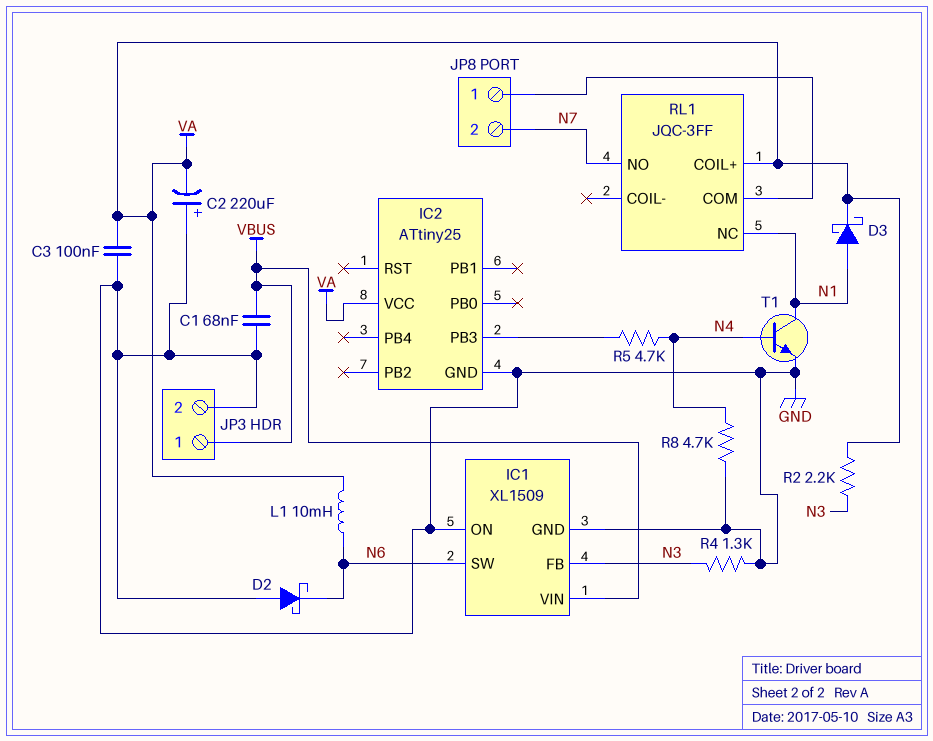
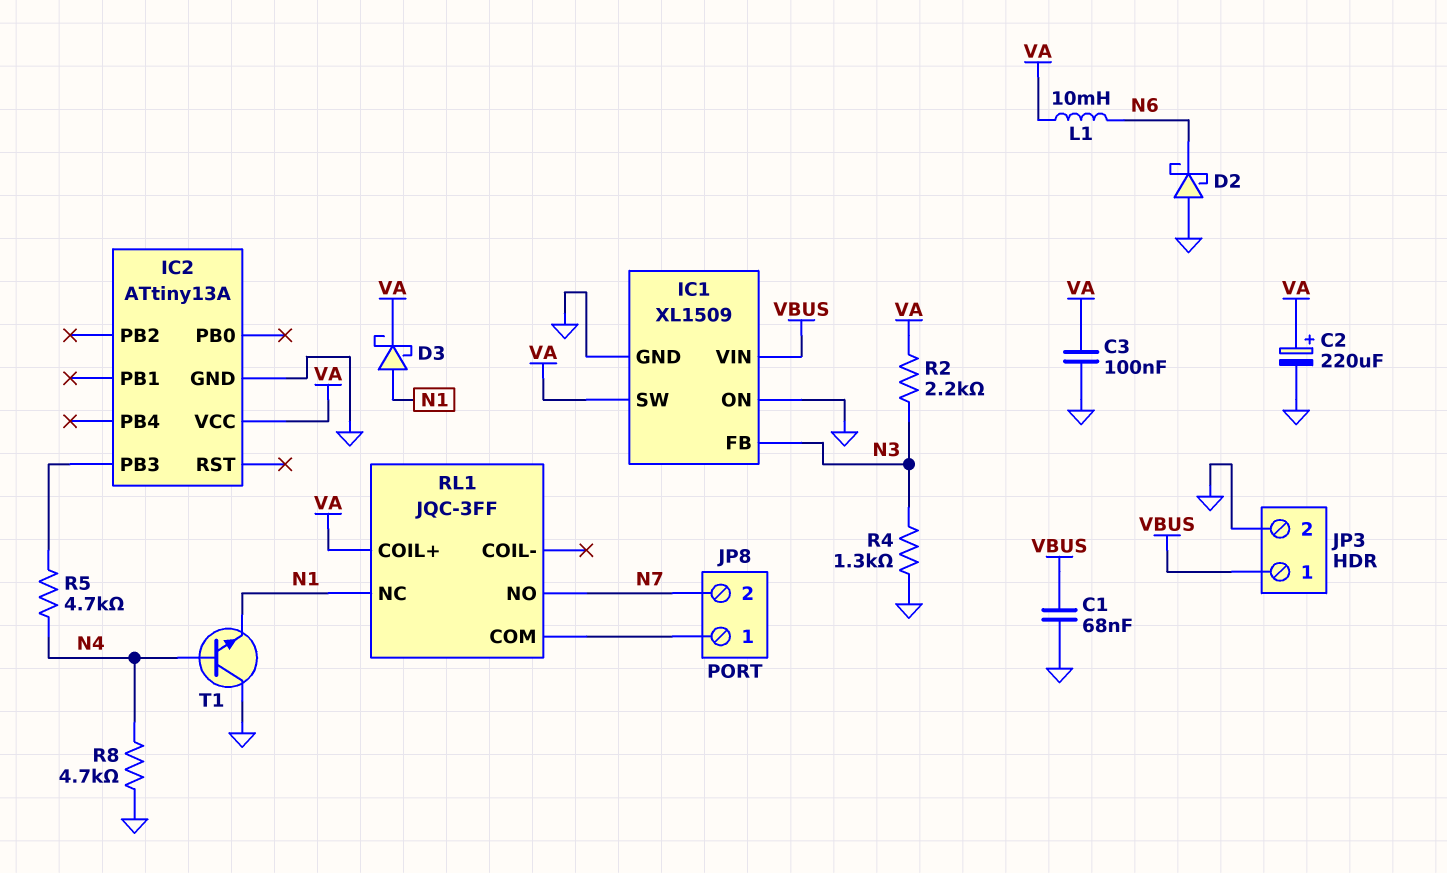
C2: 220uF (plus GND, minus VA) -> 220uF (plus VA, minus GND)
IC1 pin SW: N6 -> VA
IC2: ATtiny25 -> ATtiny13A
T1: NPN (B N4, C N1, E GND) -> NPN (B N4, C GND, E N1)

